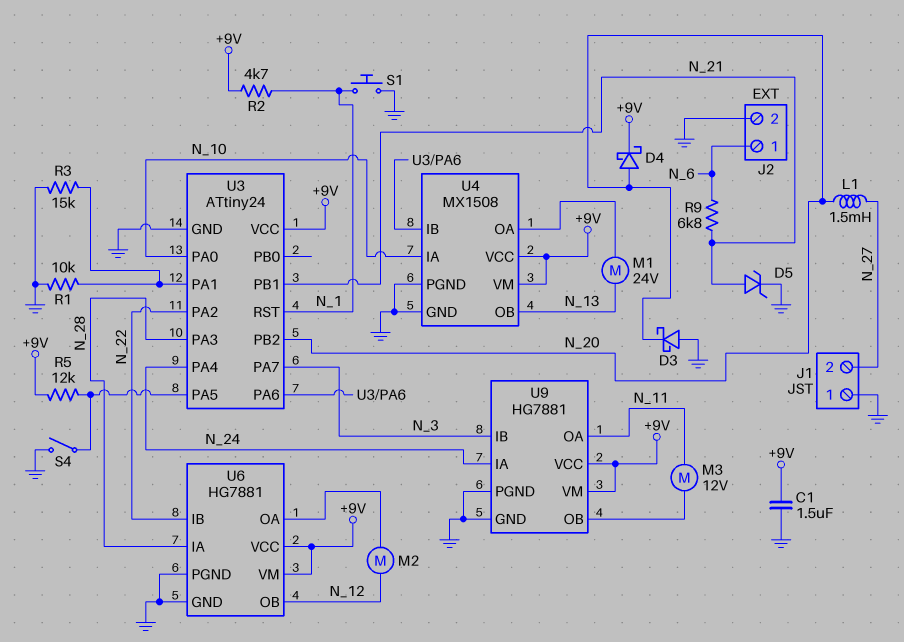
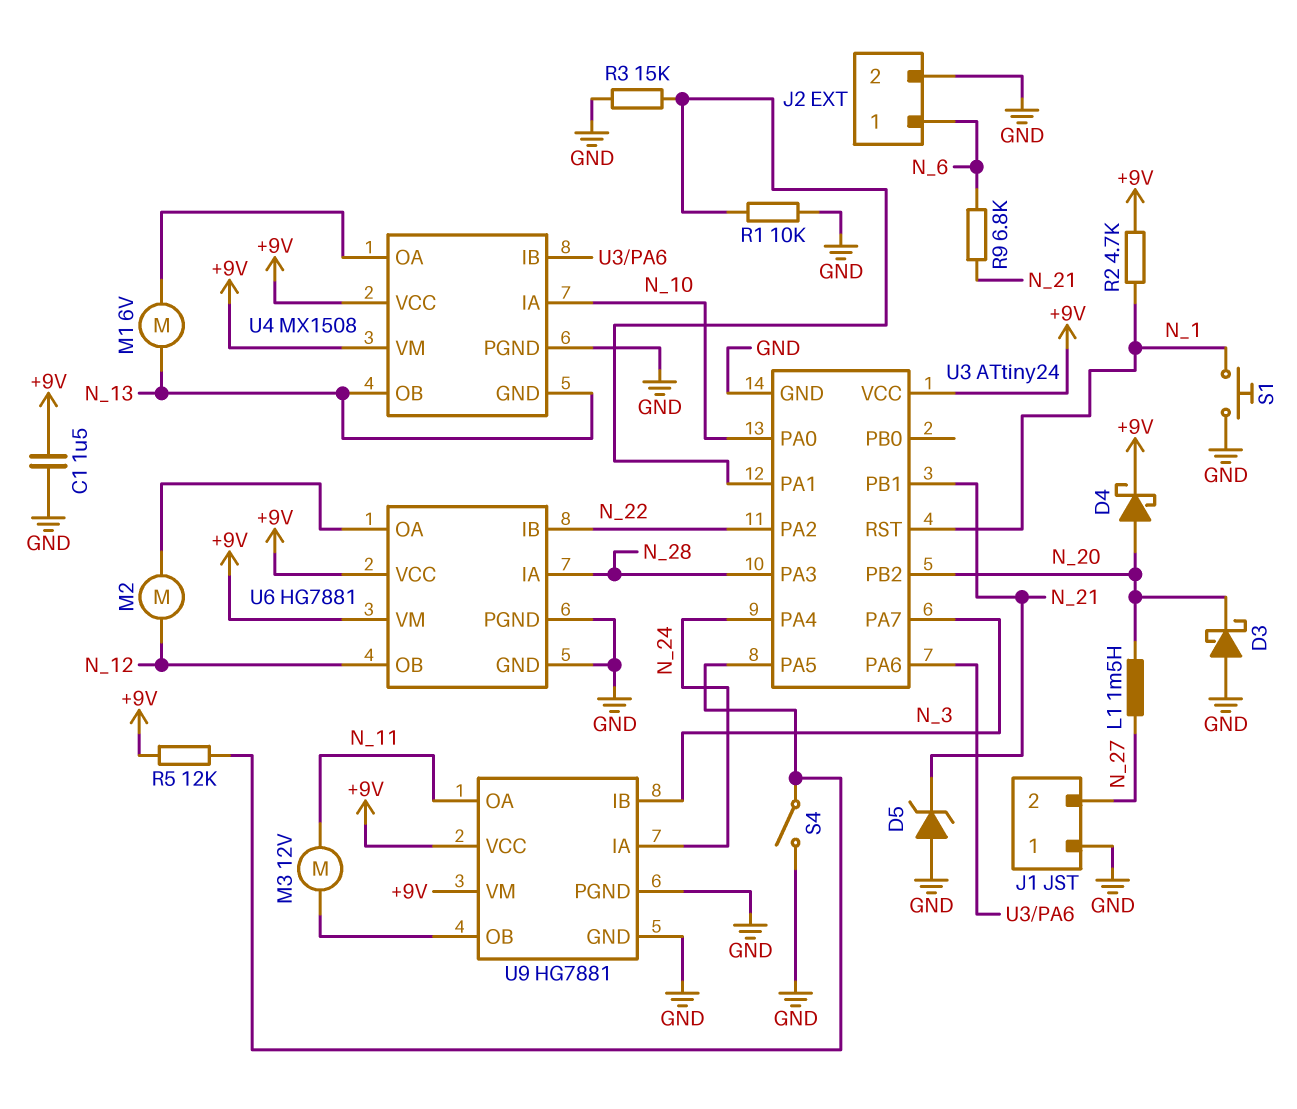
D5: zener (A N_21, K GND) -> zener (A GND, K N_21)
M1: motor 24V (N_13, U4/OA) -> motor 6V (N_13, U4/OA)
U4 pin GND: GND -> N_13

